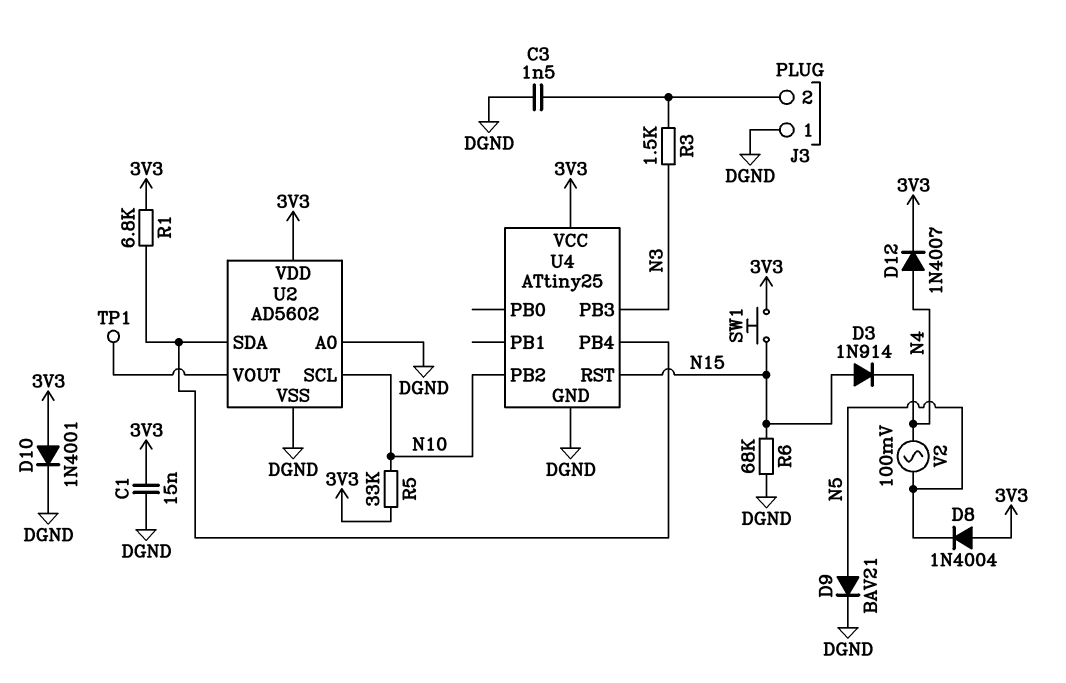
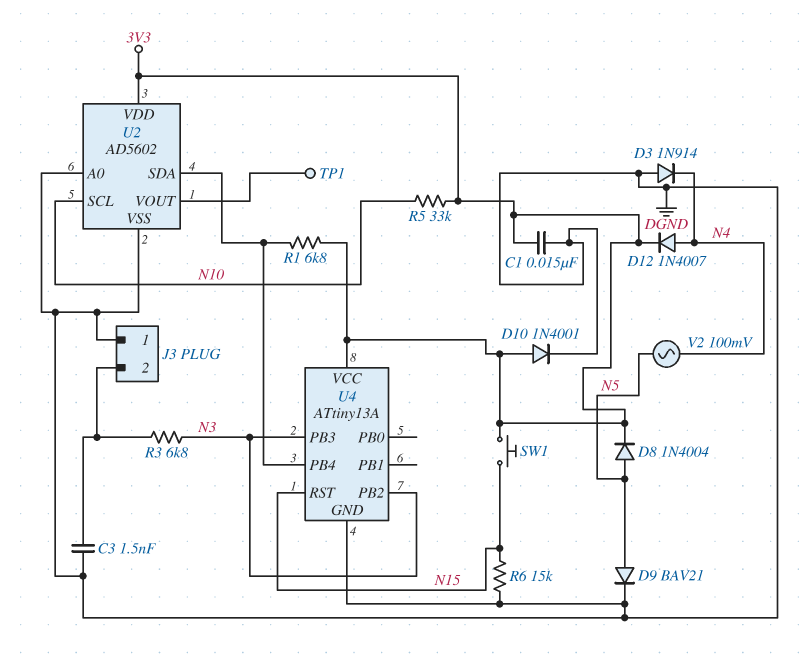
D3: diode 1N914 (A N15, K N4) -> diode 1N914 (A DGND, K N4)
D8: diode 1N4004 (A 3V3, K N5) -> diode 1N4004 (A N5, K 3V3)
R3: 1.5k (J3/2, N3) -> 6.8k (J3/2, N3)
R6: 68k (DGND, N15) -> 15k (DGND, N15)
U4: ATtiny25 -> ATtiny13A
U4 pin PB2: N10 -> N3

